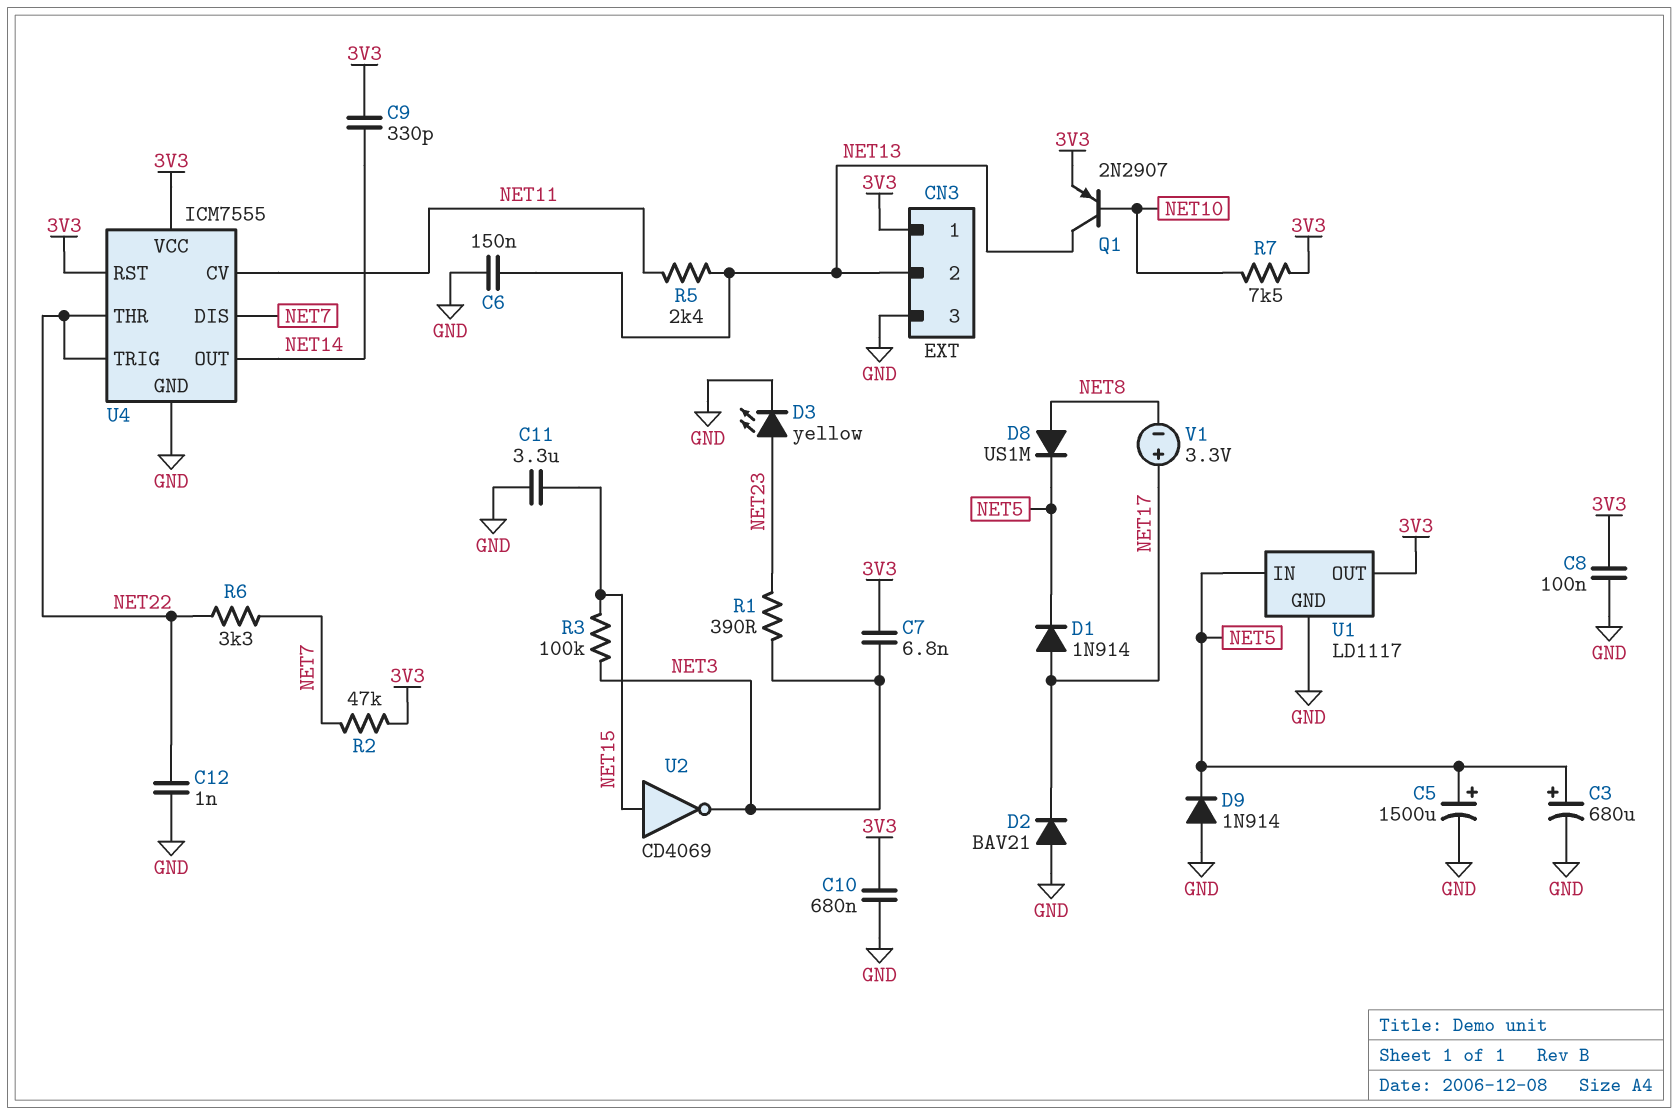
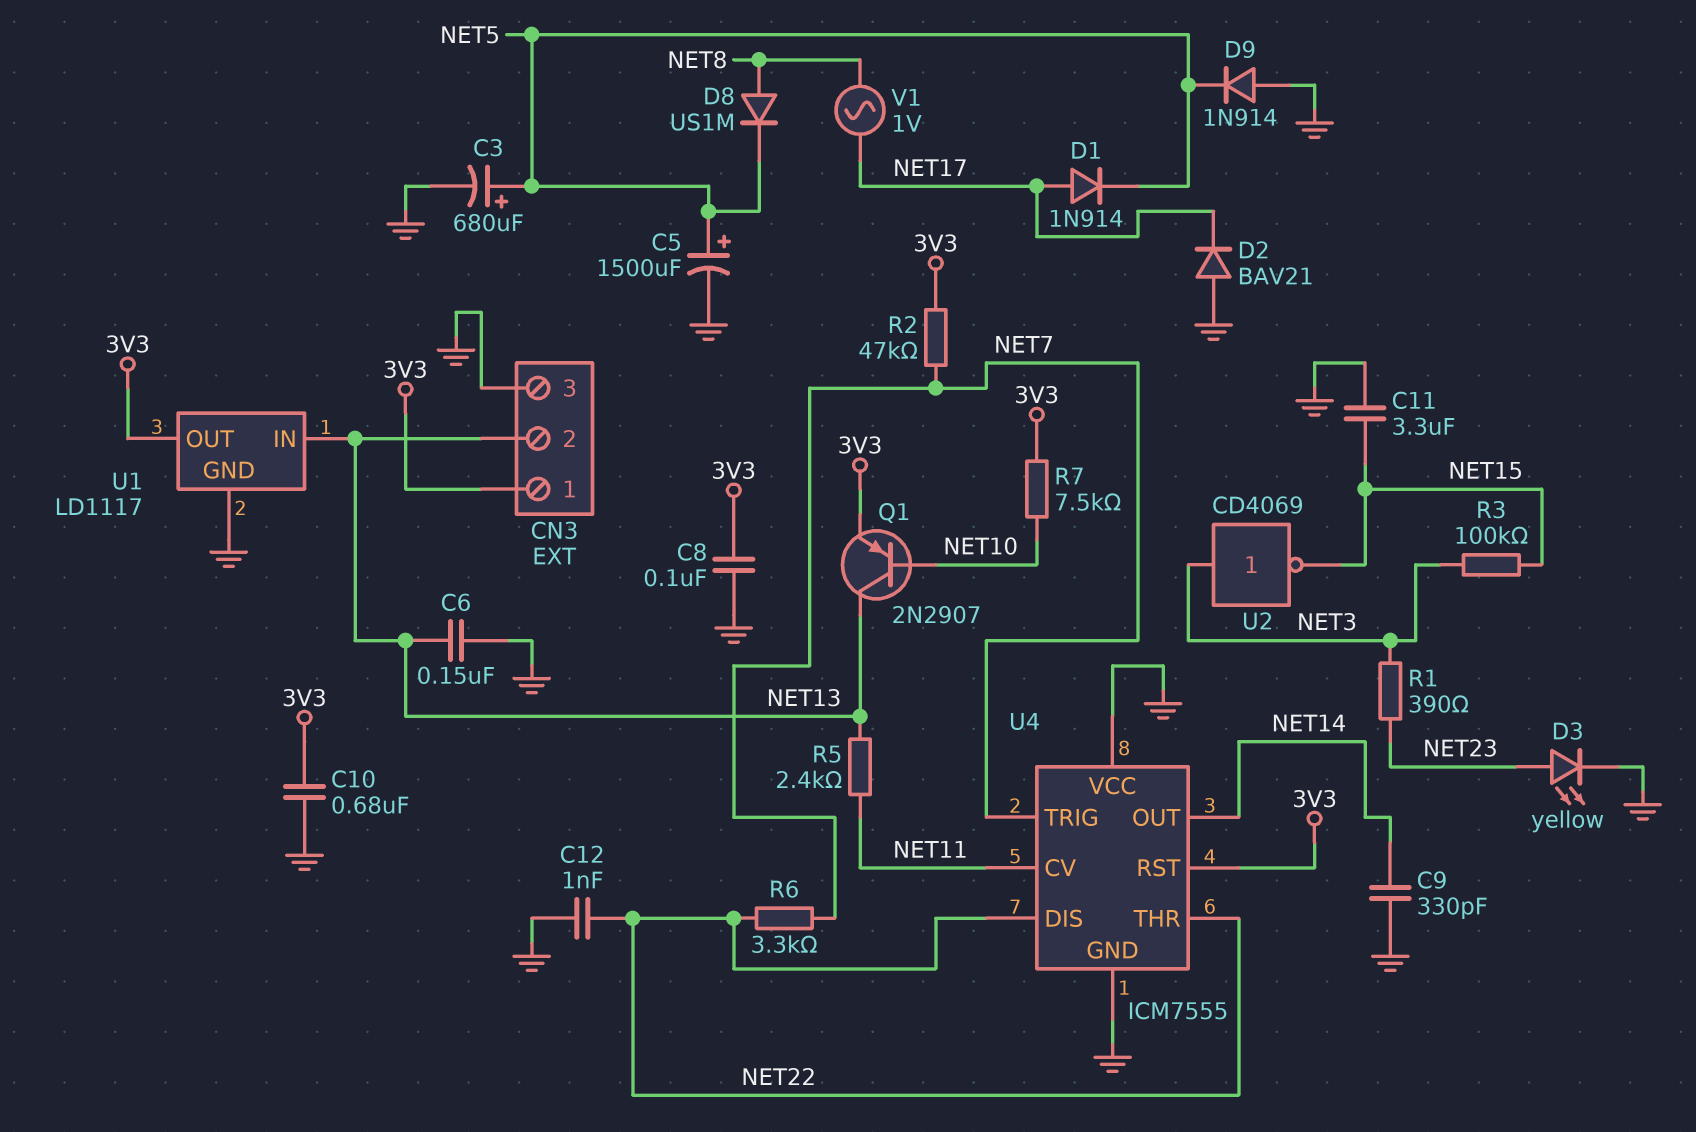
C7: 6.8nF (3V3, NET3) -> none
C9: 330pF (3V3, NET14) -> 330pF (GND, NET14)
U1 pin IN: NET5 -> NET13
U2: NOT CD4069 (in NET15, out NET3) -> NOT CD4069 (in NET3, out NET15)
U4 pin DIS: NET7 -> NET22
U4 pin TRIG: NET22 -> NET7
U4 pin VCC: 3V3 -> GND
V1: 3.3V (plus NET17, minus NET8) -> AC 1V (NET8, NET17)

